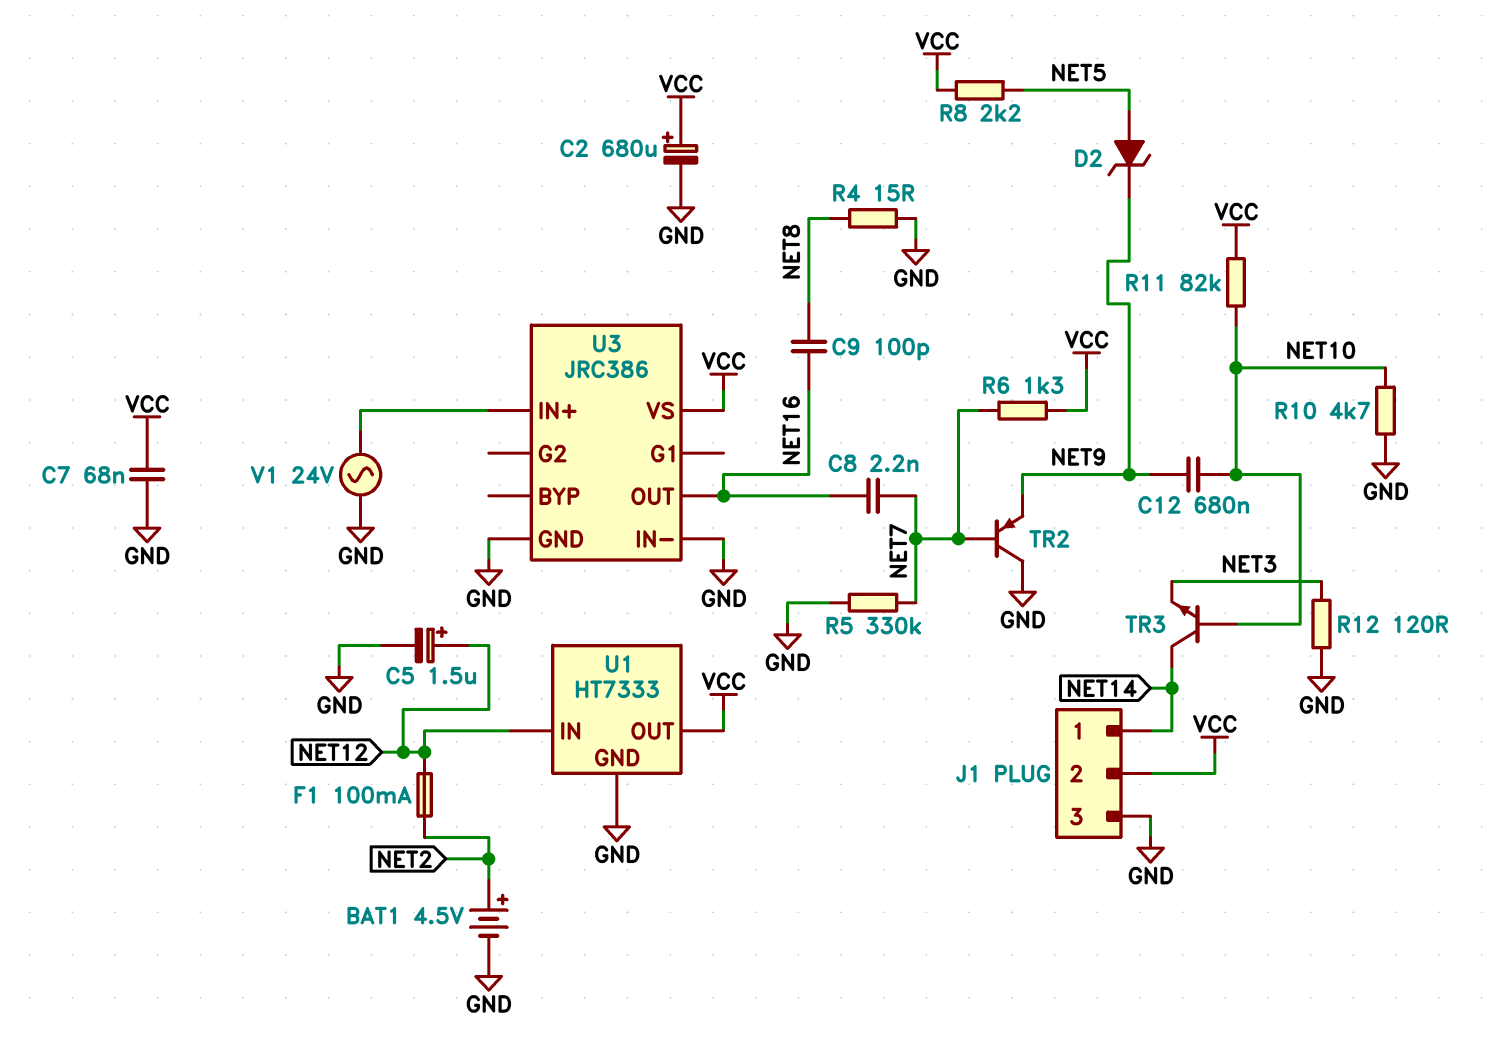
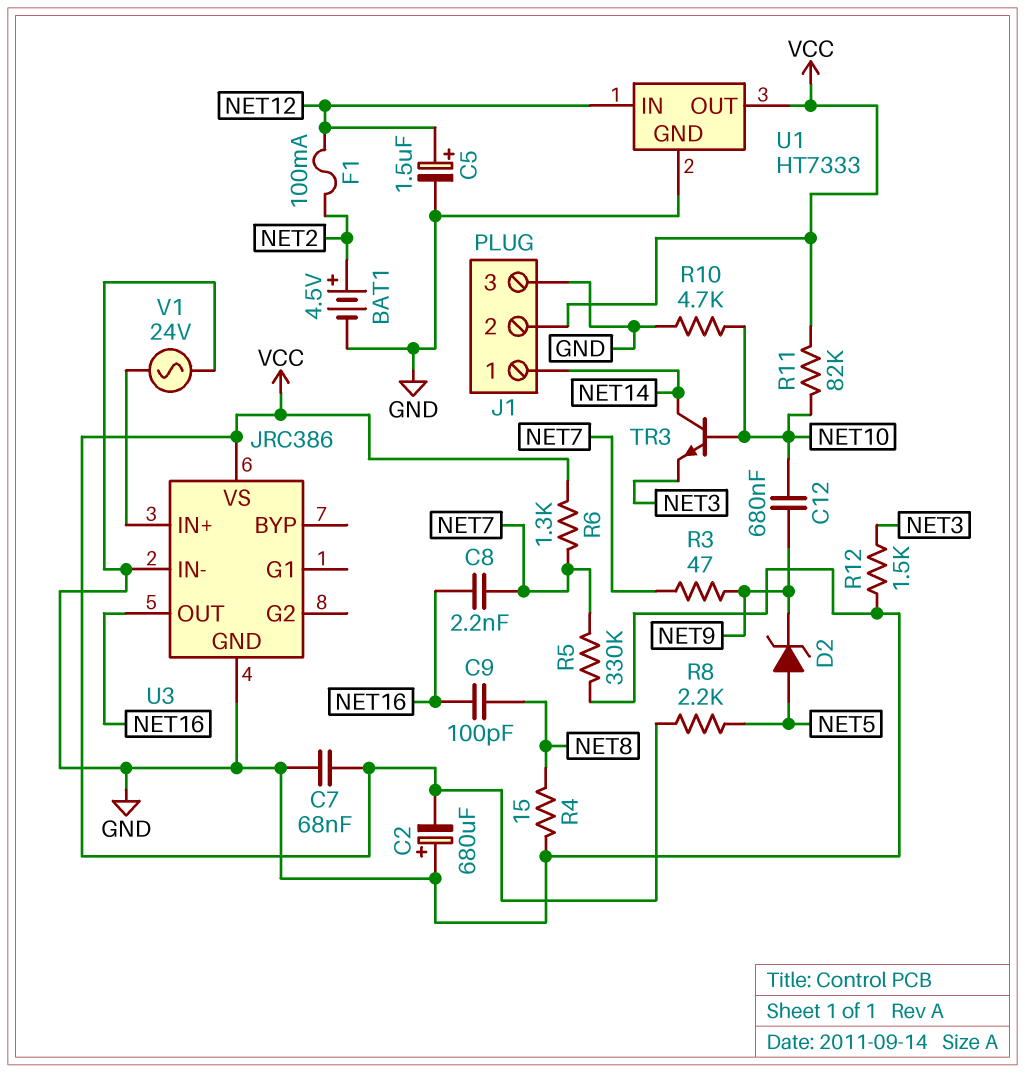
C2: 680uF (plus VCC, minus GND) -> 680uF (plus GND, minus VCC)
R3: none -> 47 (NET7, NET9)
R12: 120 (GND, NET3) -> 1.5k (GND, NET3)
TR2: PNP (B NET7, C GND, E NET9) -> none

